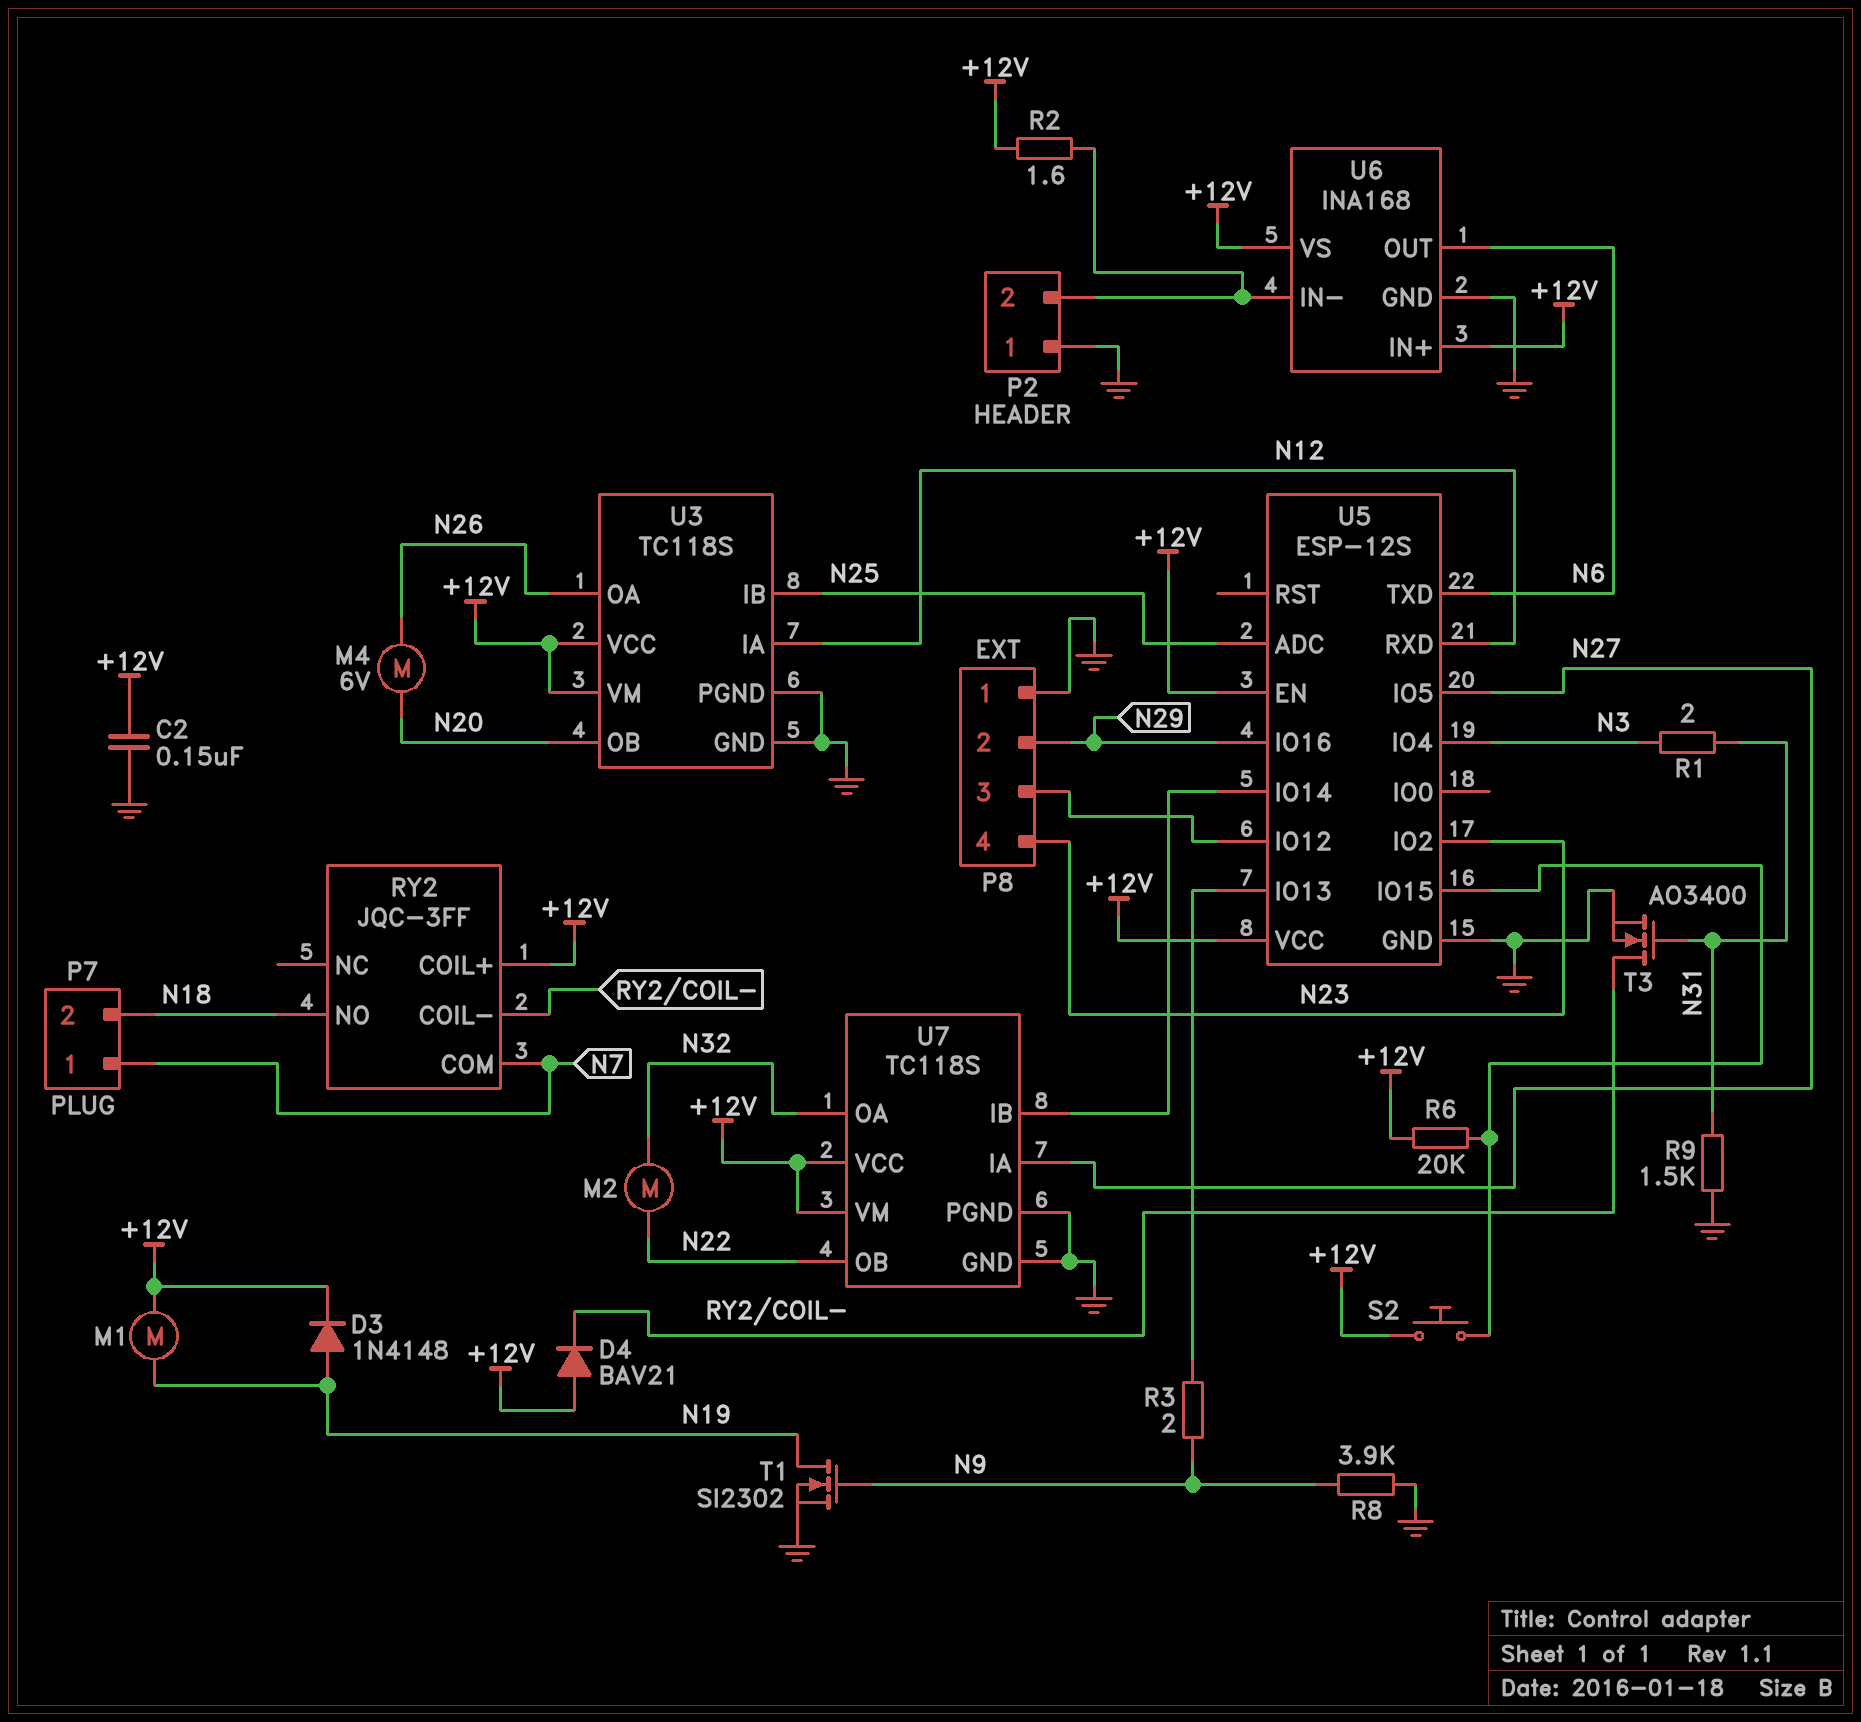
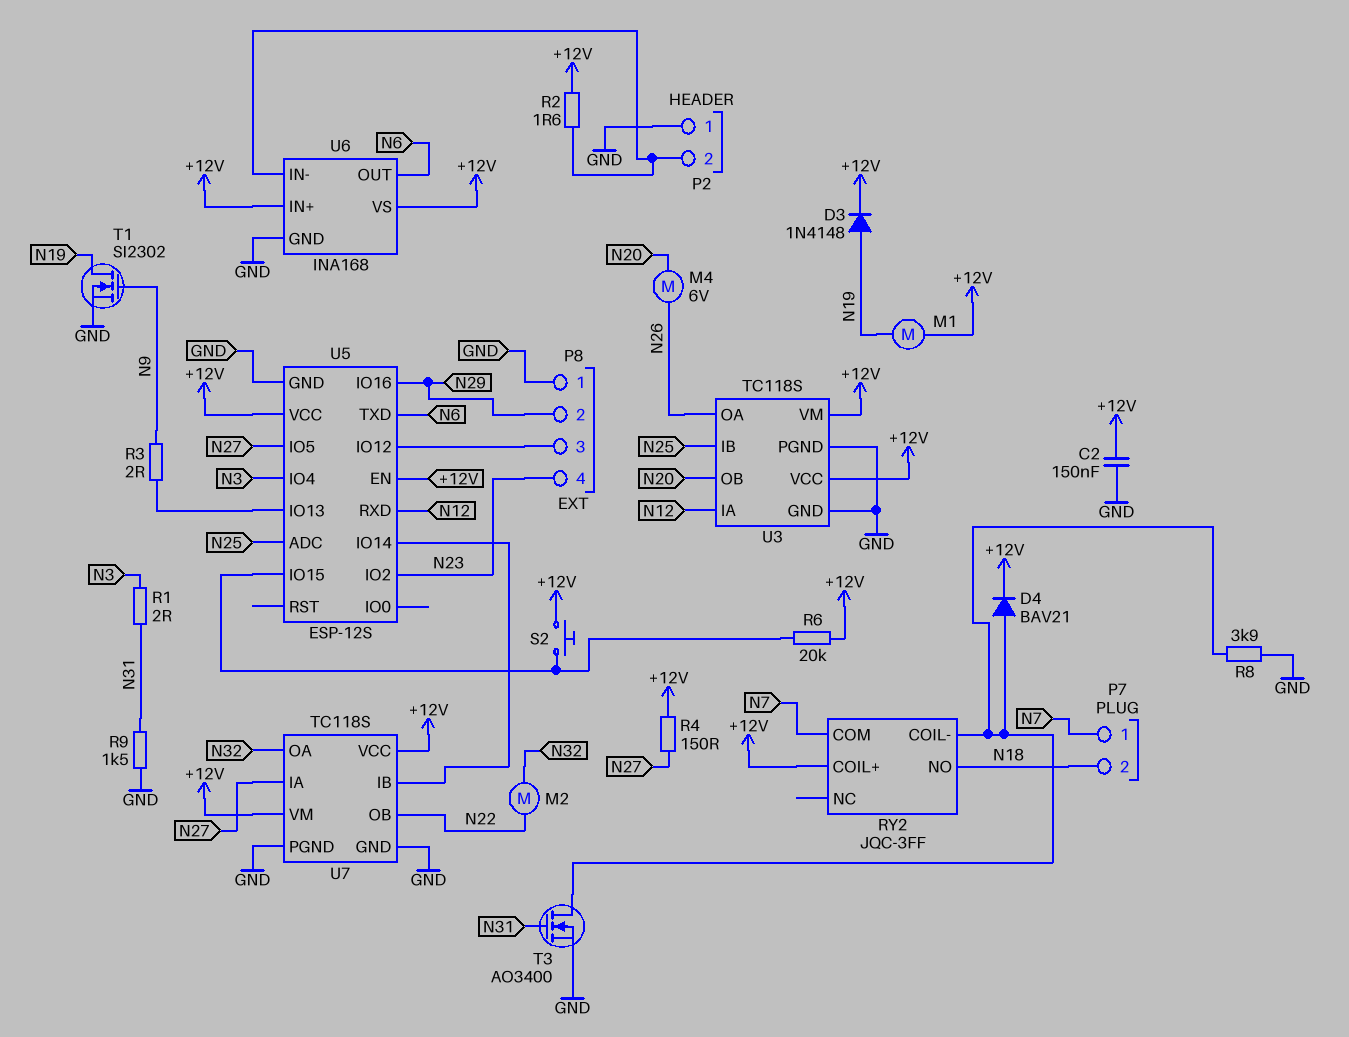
D4: diode BAV21 (A +12V, K RY2/COIL-) -> diode BAV21 (A RY2/COIL-, K +12V)
R4: none -> 150 (+12V, N27)
R8: 3.9k (GND, N9) -> 3.9k (GND, RY2/COIL-)

